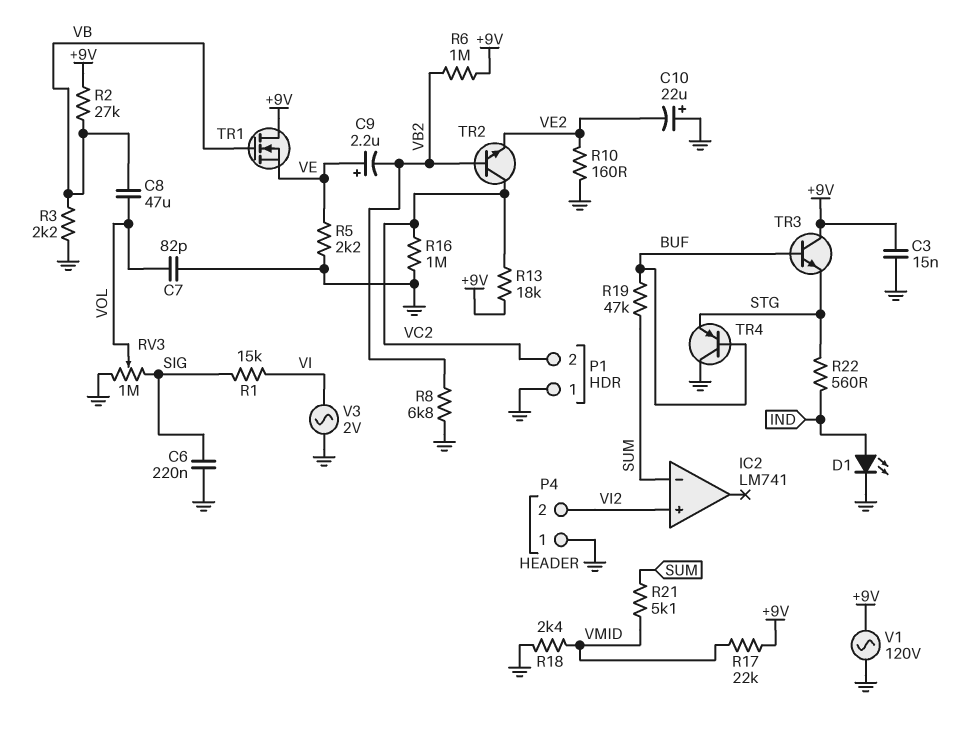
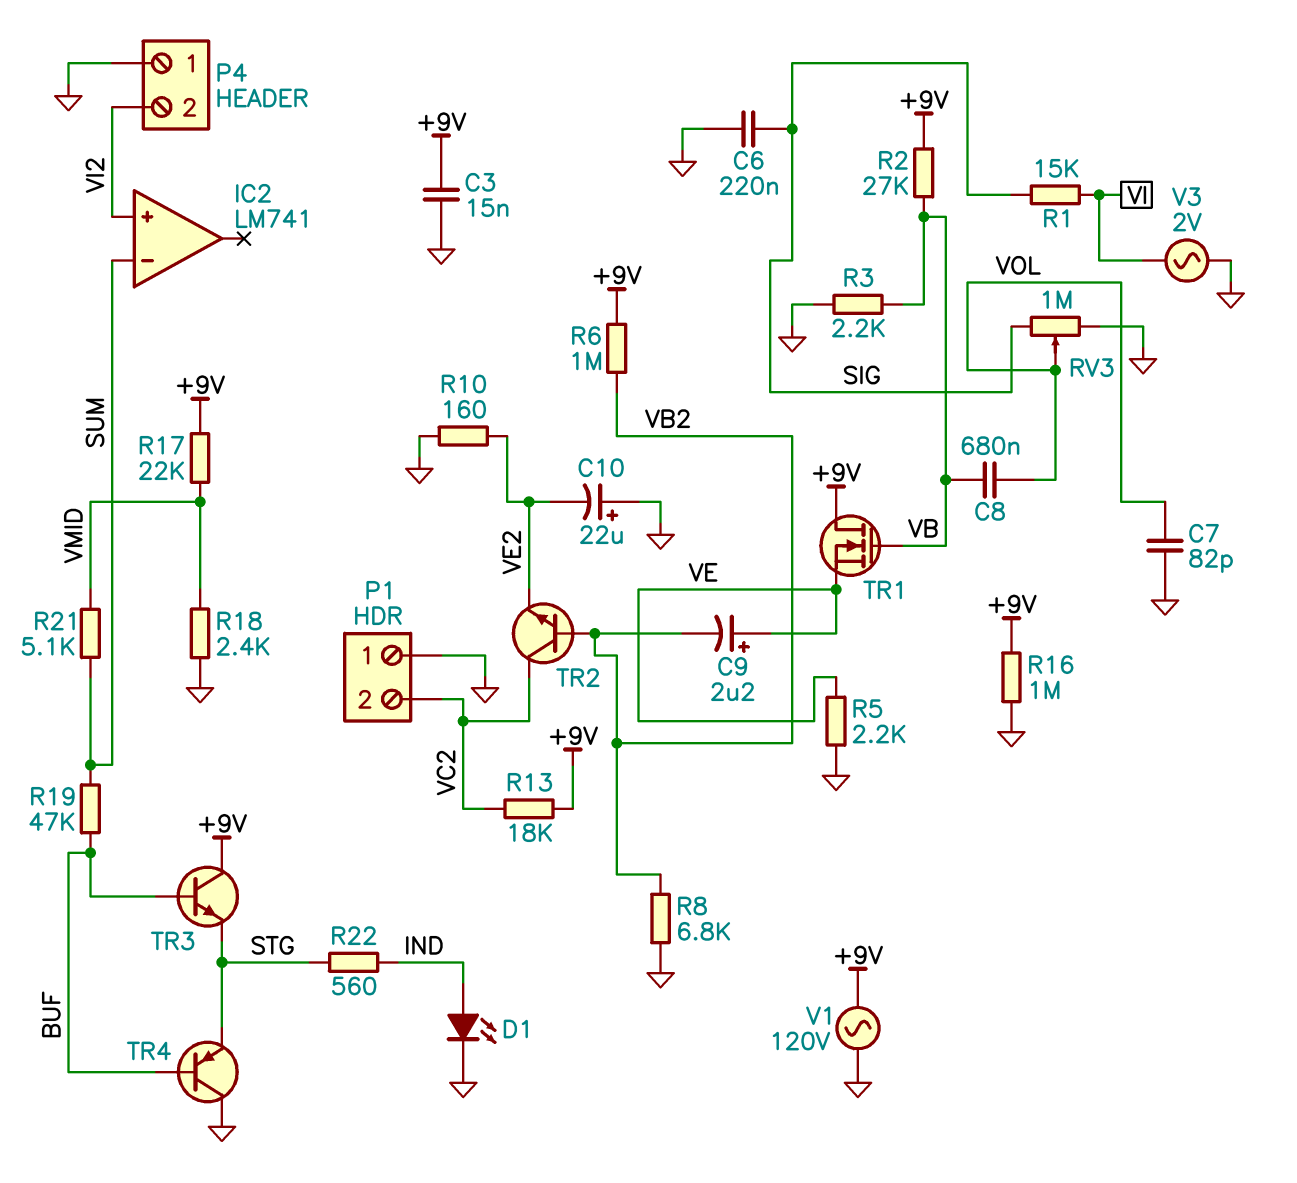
C8: 47uF (VB, VOL) -> 680nF (VB, VOL)
R16: 1M (GND, VC2) -> 1M (+9V, GND)

